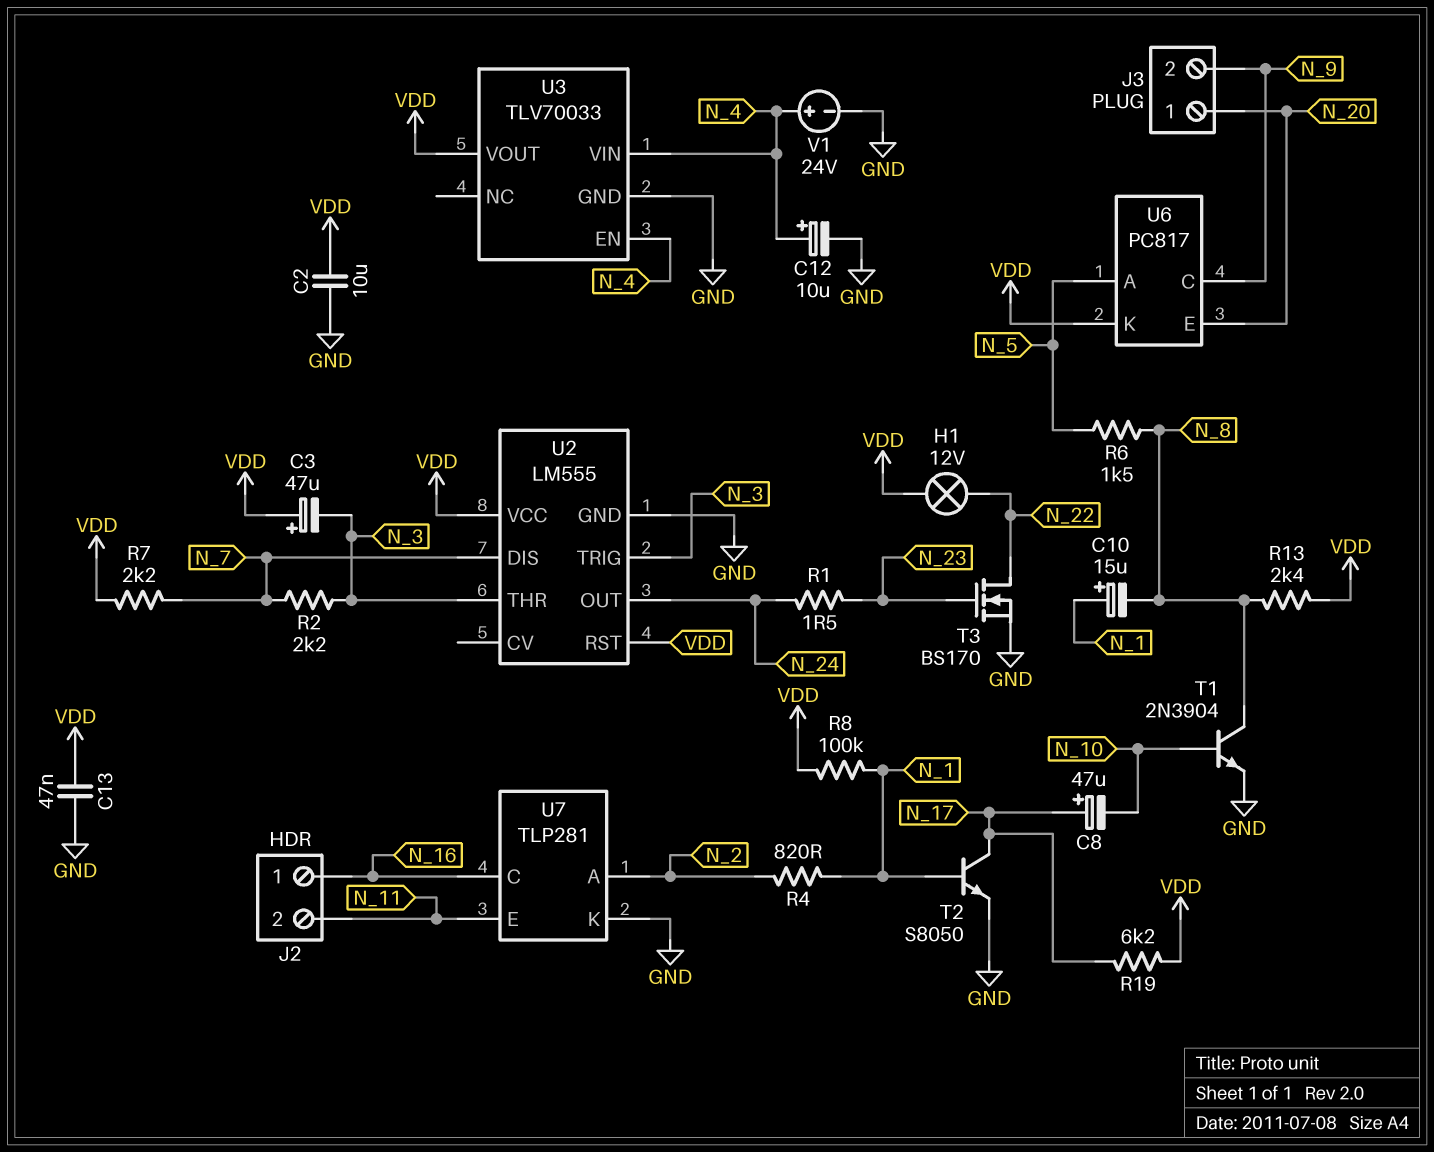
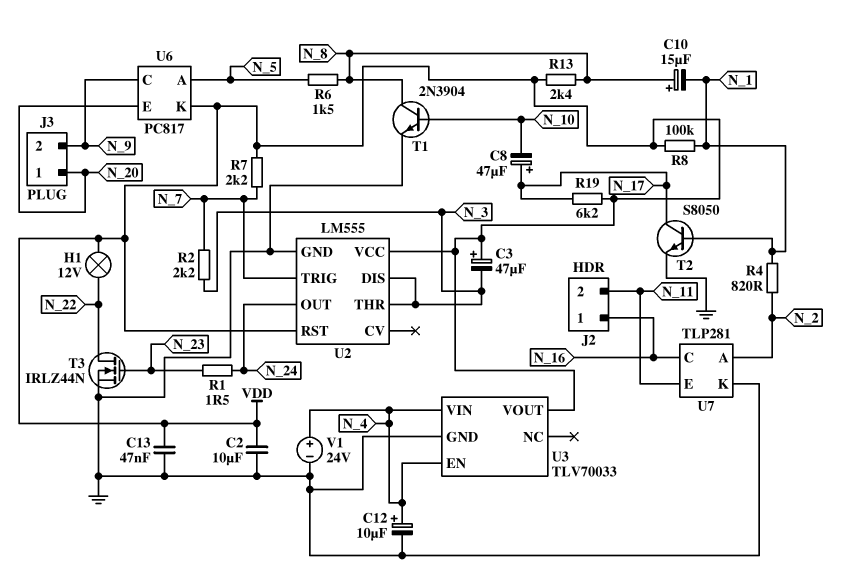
C10: 15uF (plus N_1, minus N_8) -> 15uF (plus N_8, minus N_1)
T3: NMOS BS170 (G N_23, D N_22, S GND) -> NMOS IRLZ44N (G N_23, D N_22, S GND)
U2 pin DIS: N_7 -> N_3
U2 pin TRIG: N_3 -> N_7

